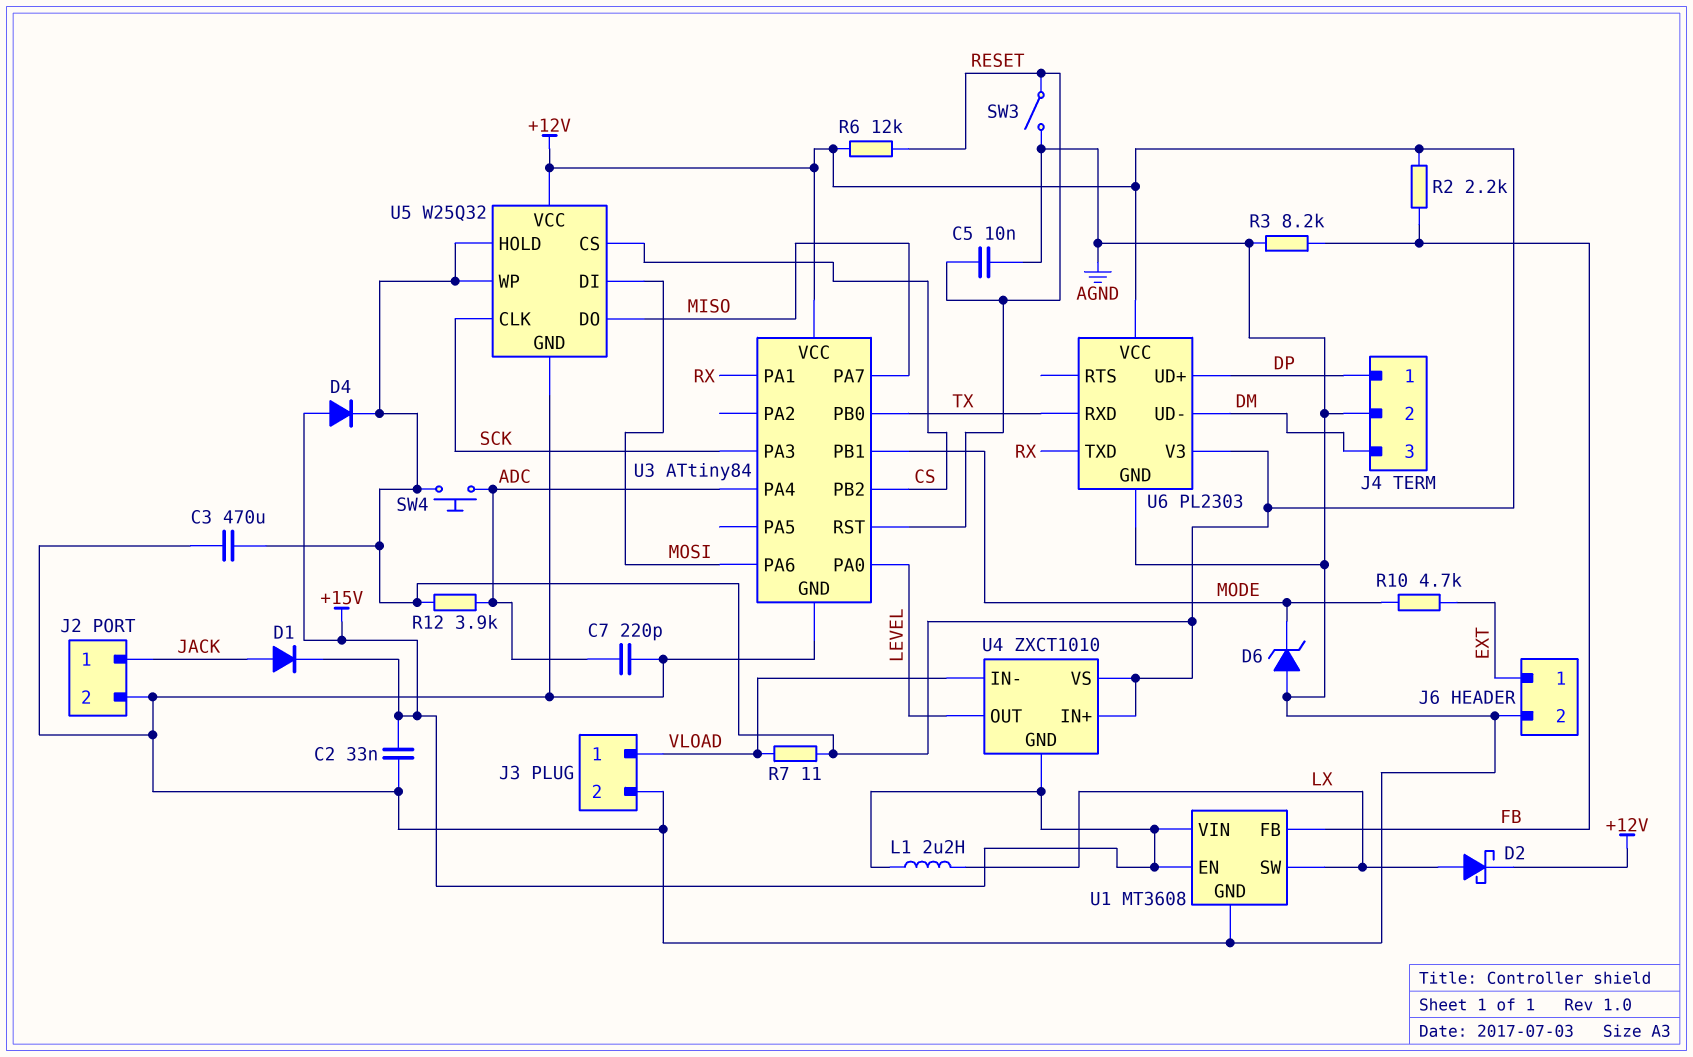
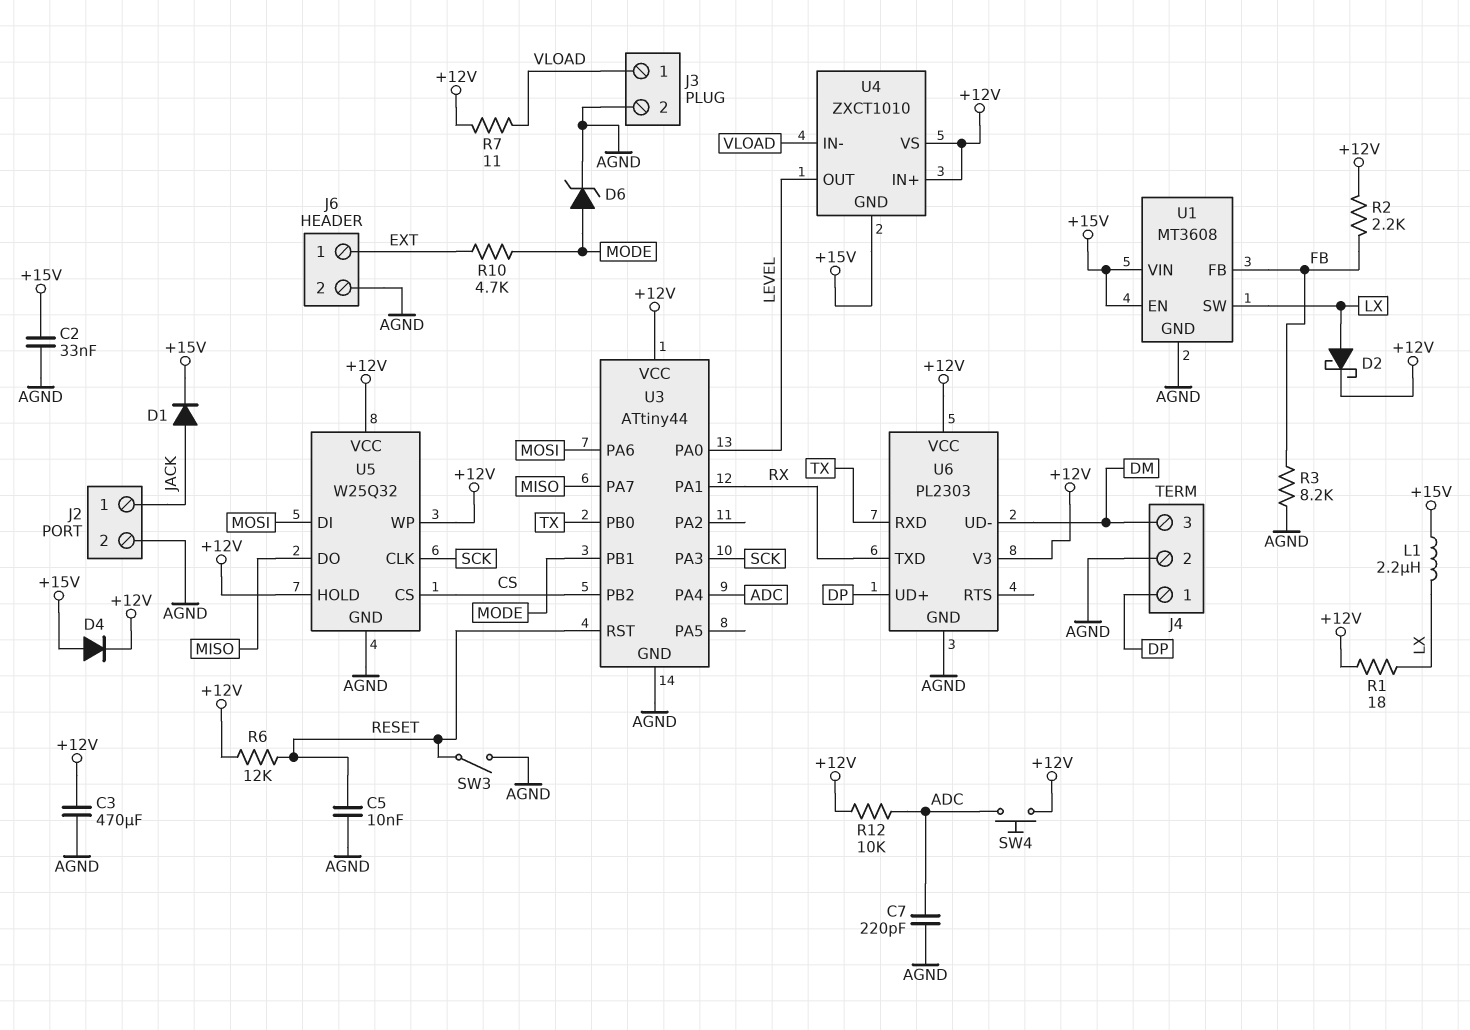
D6: zener (A AGND, K MODE) -> zener (A MODE, K AGND)
R1: none -> 18 (+12V, LX)
R12: 3.9k (+12V, ADC) -> 10k (+12V, ADC)
U3: ATtiny84 -> ATtiny44

